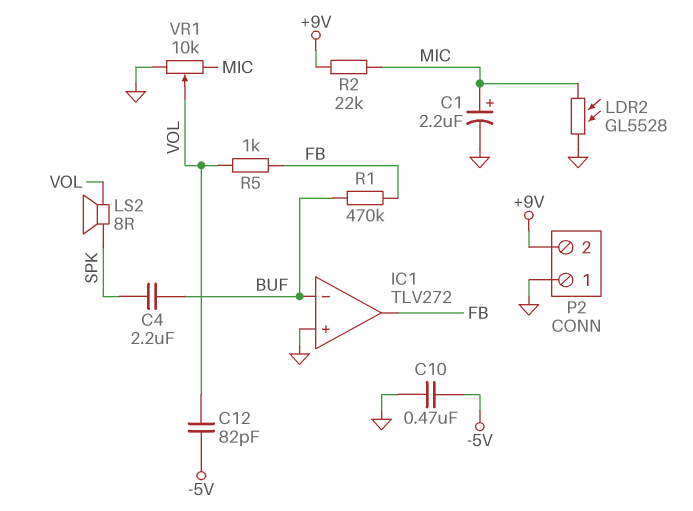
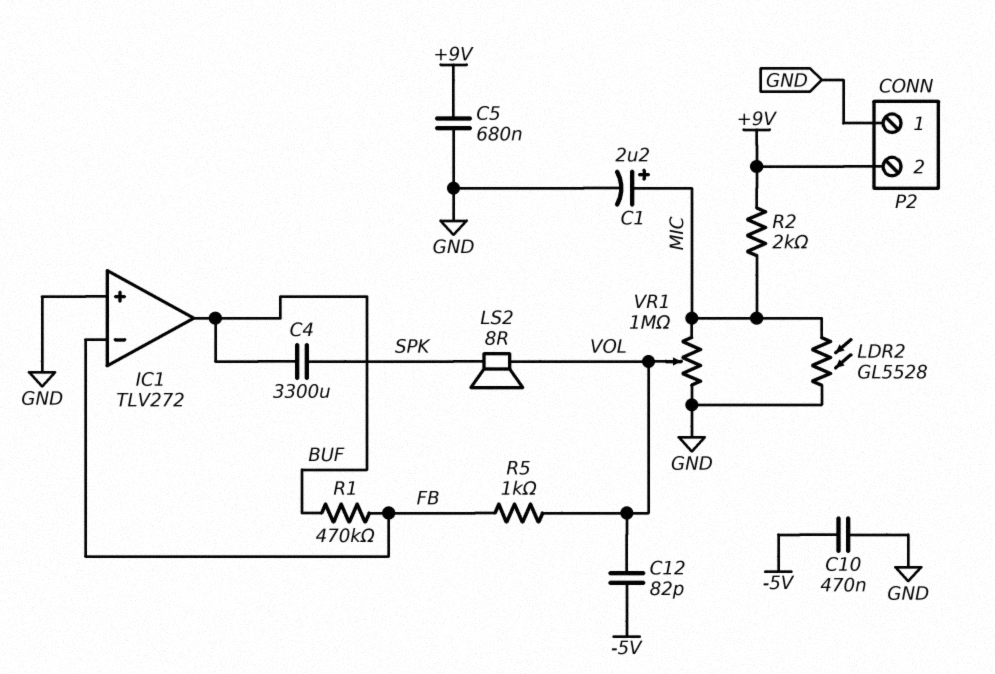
C4: 2.2uF (BUF, SPK) -> 3300uF (BUF, SPK)
C5: none -> 680nF (+9V, GND)
IC1 pin in-: BUF -> FB
IC1 pin out: FB -> BUF
R2: 22k (+9V, MIC) -> 2k (+9V, MIC)
VR1: 10k (GND, MIC, wiper VOL) -> 1M (GND, MIC, wiper VOL)

